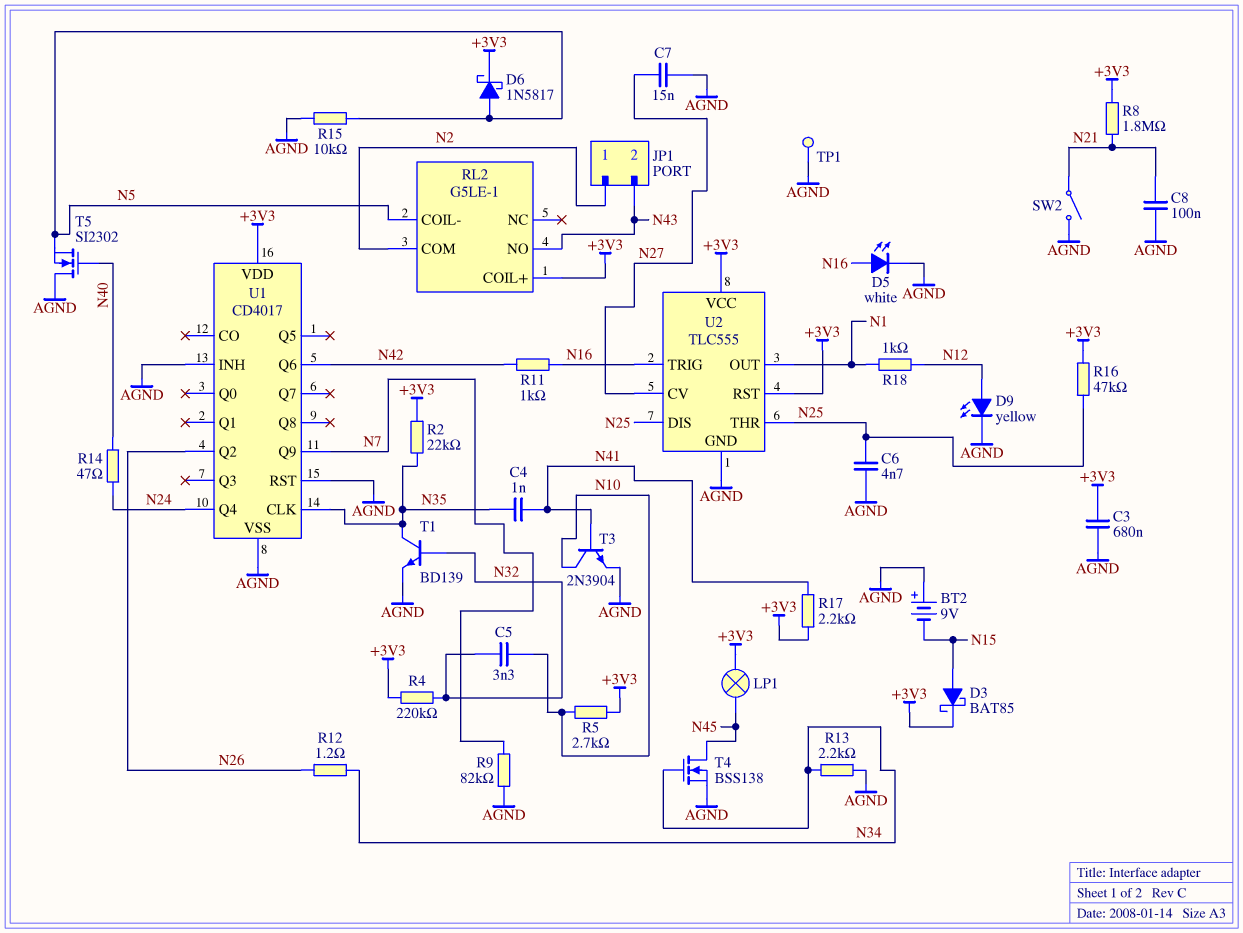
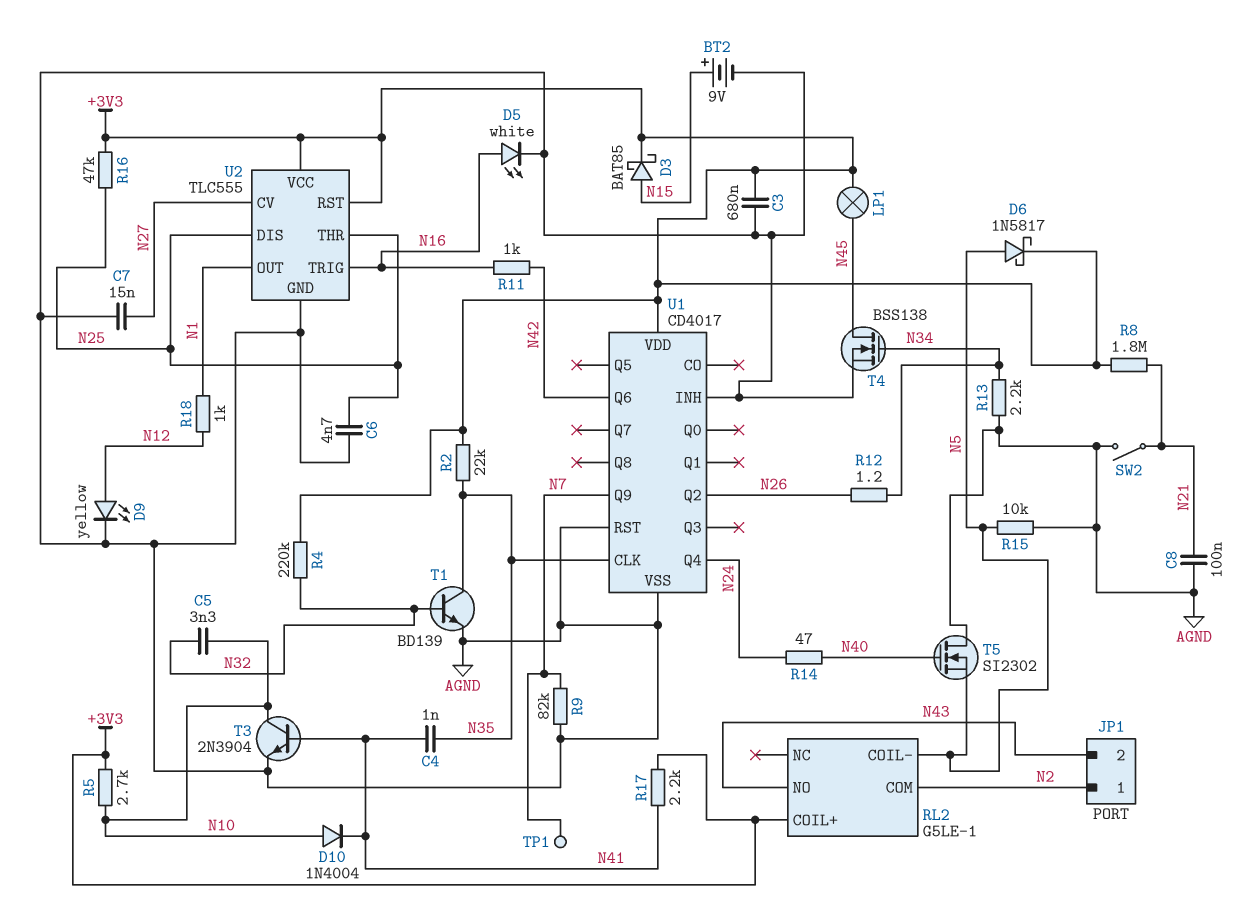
BT2: 9V (plus AGND, minus N15) -> 9V (plus N15, minus AGND)
D10: none -> diode 1N4004 (A N10, K N41)
TP1: test point (AGND) -> test point (N7)

